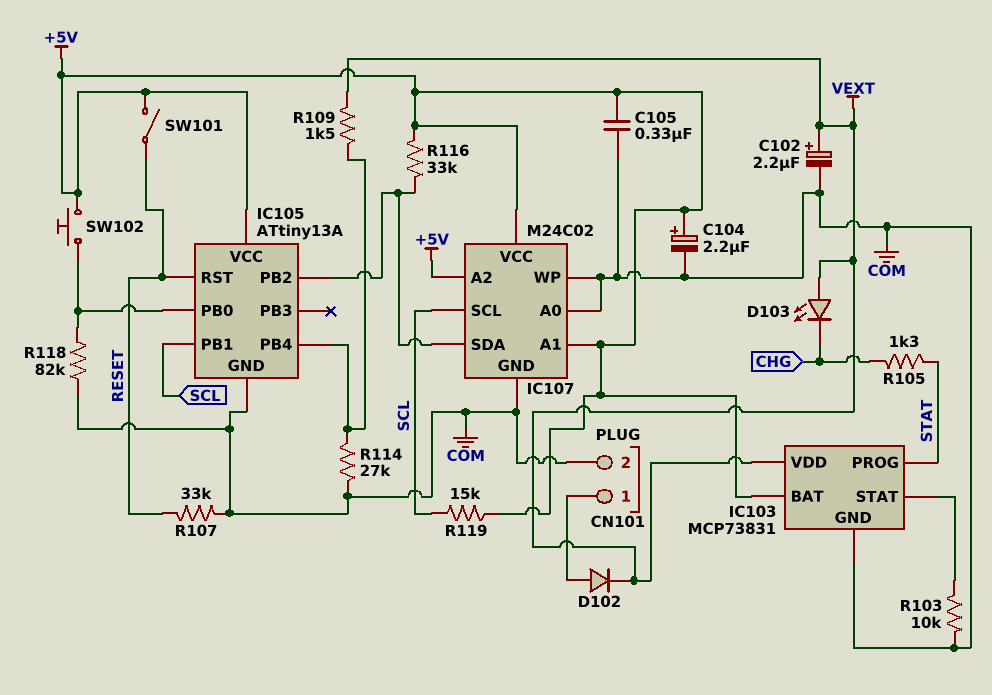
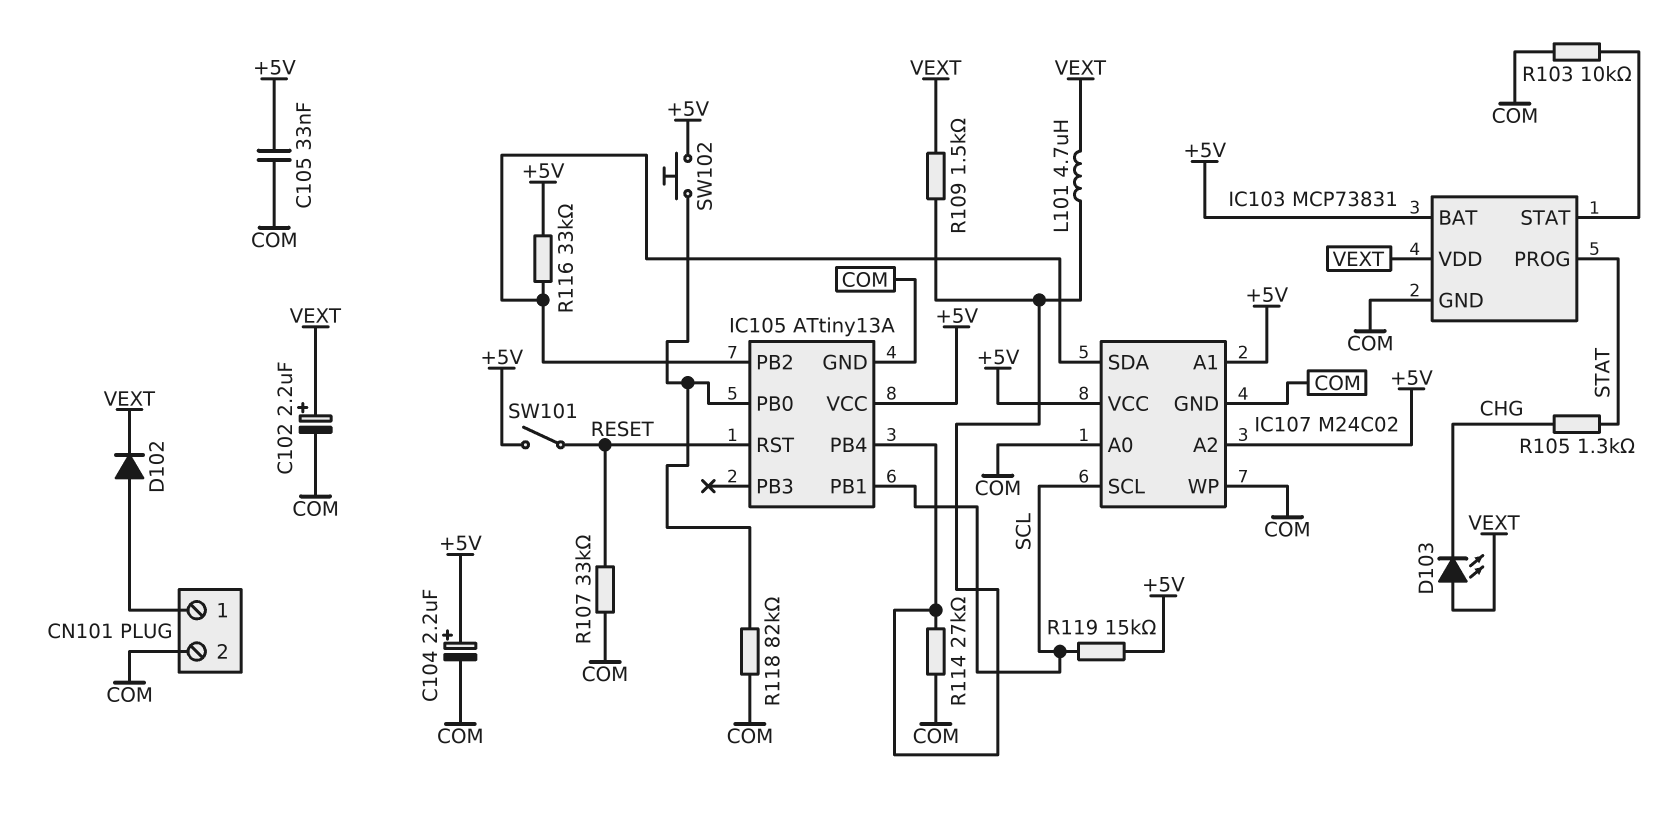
C105: 330nF (+5V, COM) -> 33nF (+5V, COM)
L101: none -> 4.7uH (IC105/PB4, VEXT)

